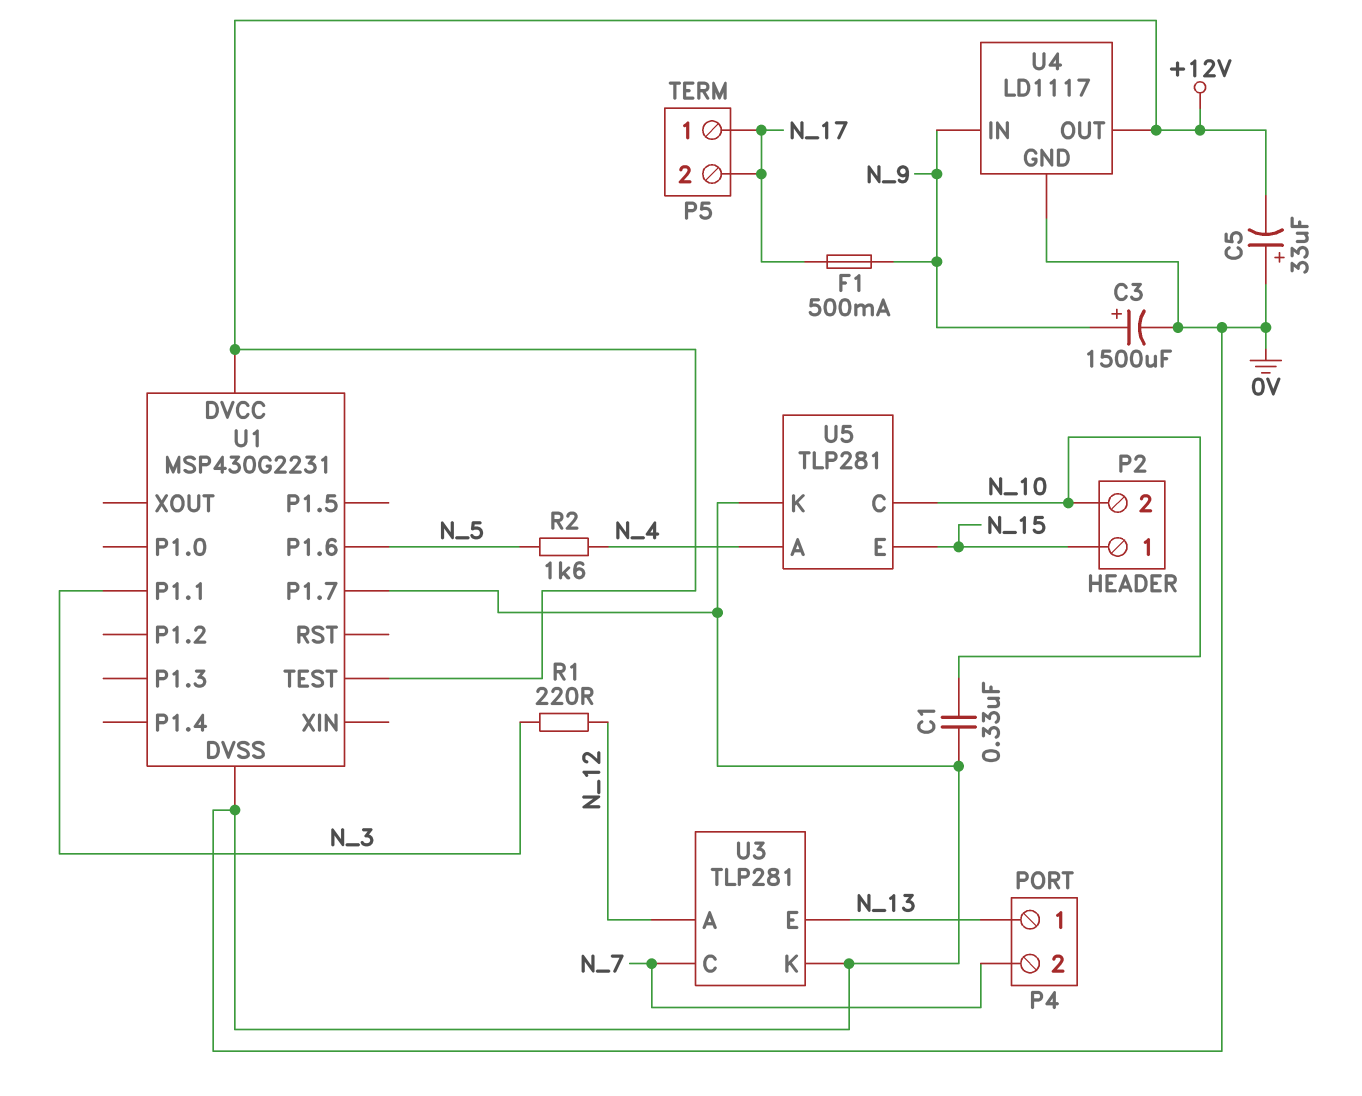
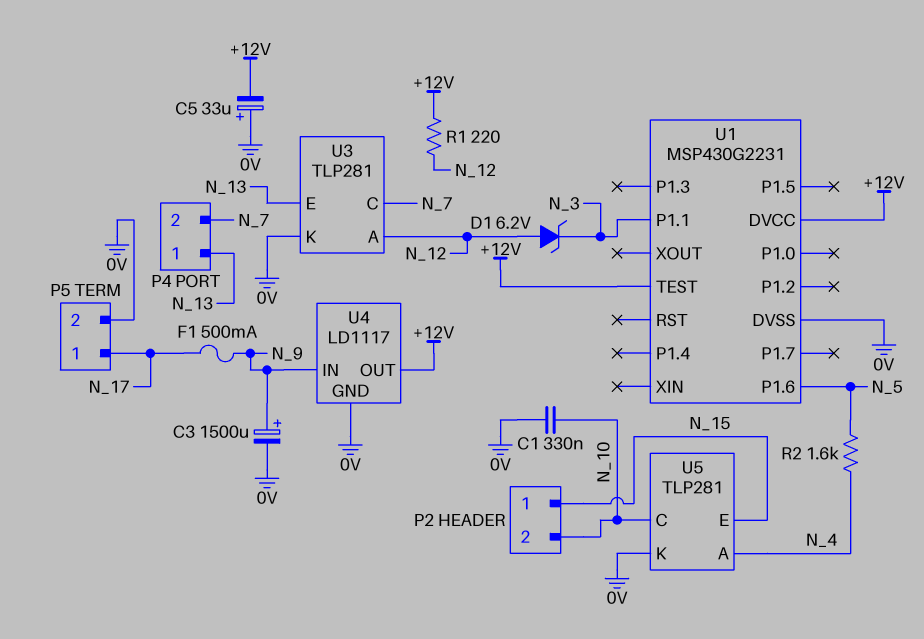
D1: none -> zener 6.2V (A N_12, K N_3)
P5 pin 2: N_17 -> 0V
R1: 220 (N_3, N_12) -> 220 (+12V, N_12)
U1 pin P1.7: 0V -> none

